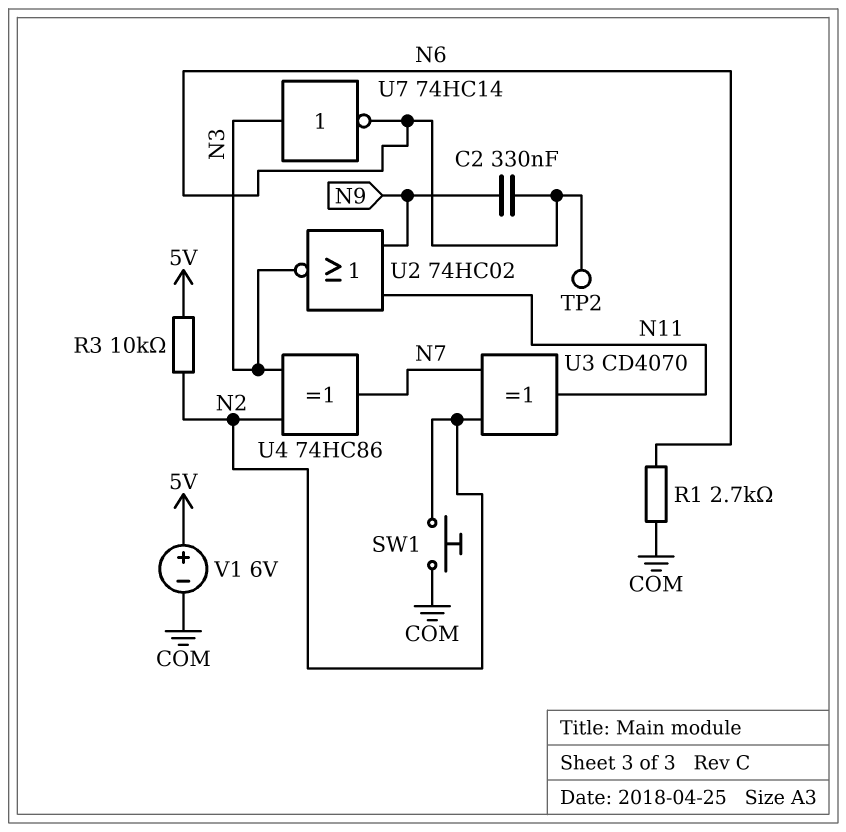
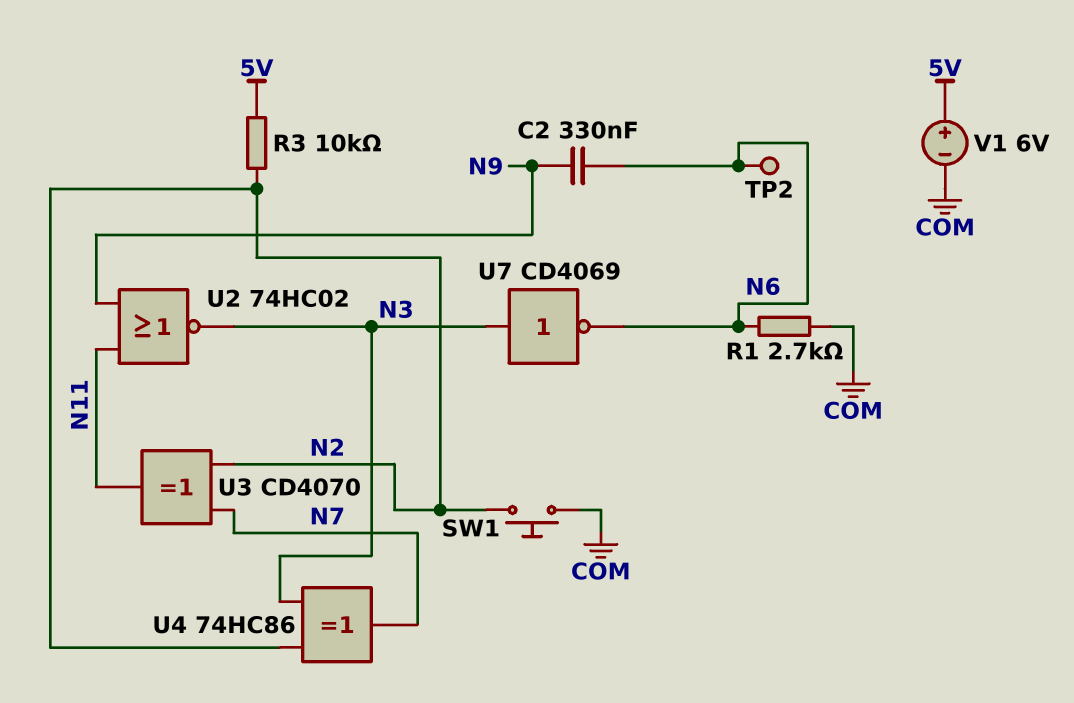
U7: NOT 74HC14 (in N3, out N6) -> NOT CD4069 (in N3, out N6)

